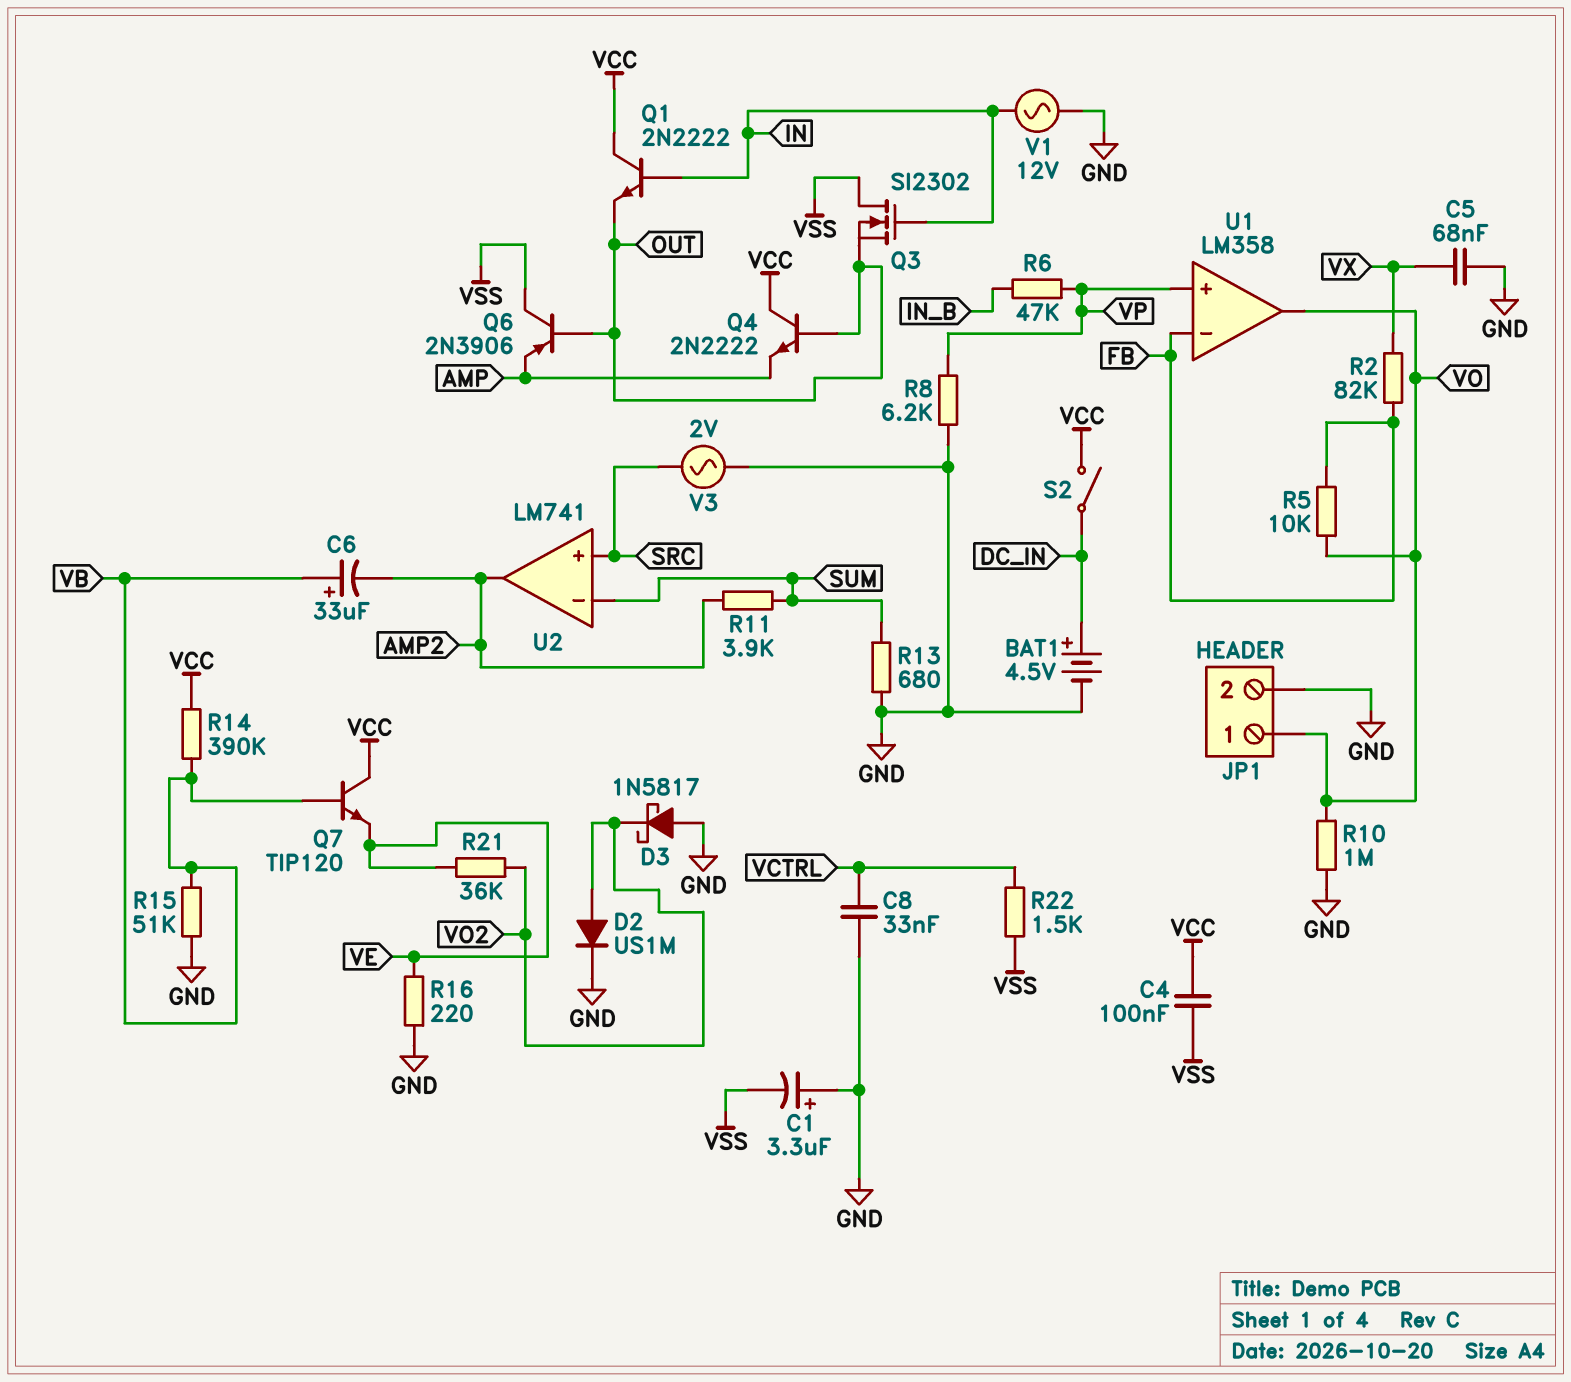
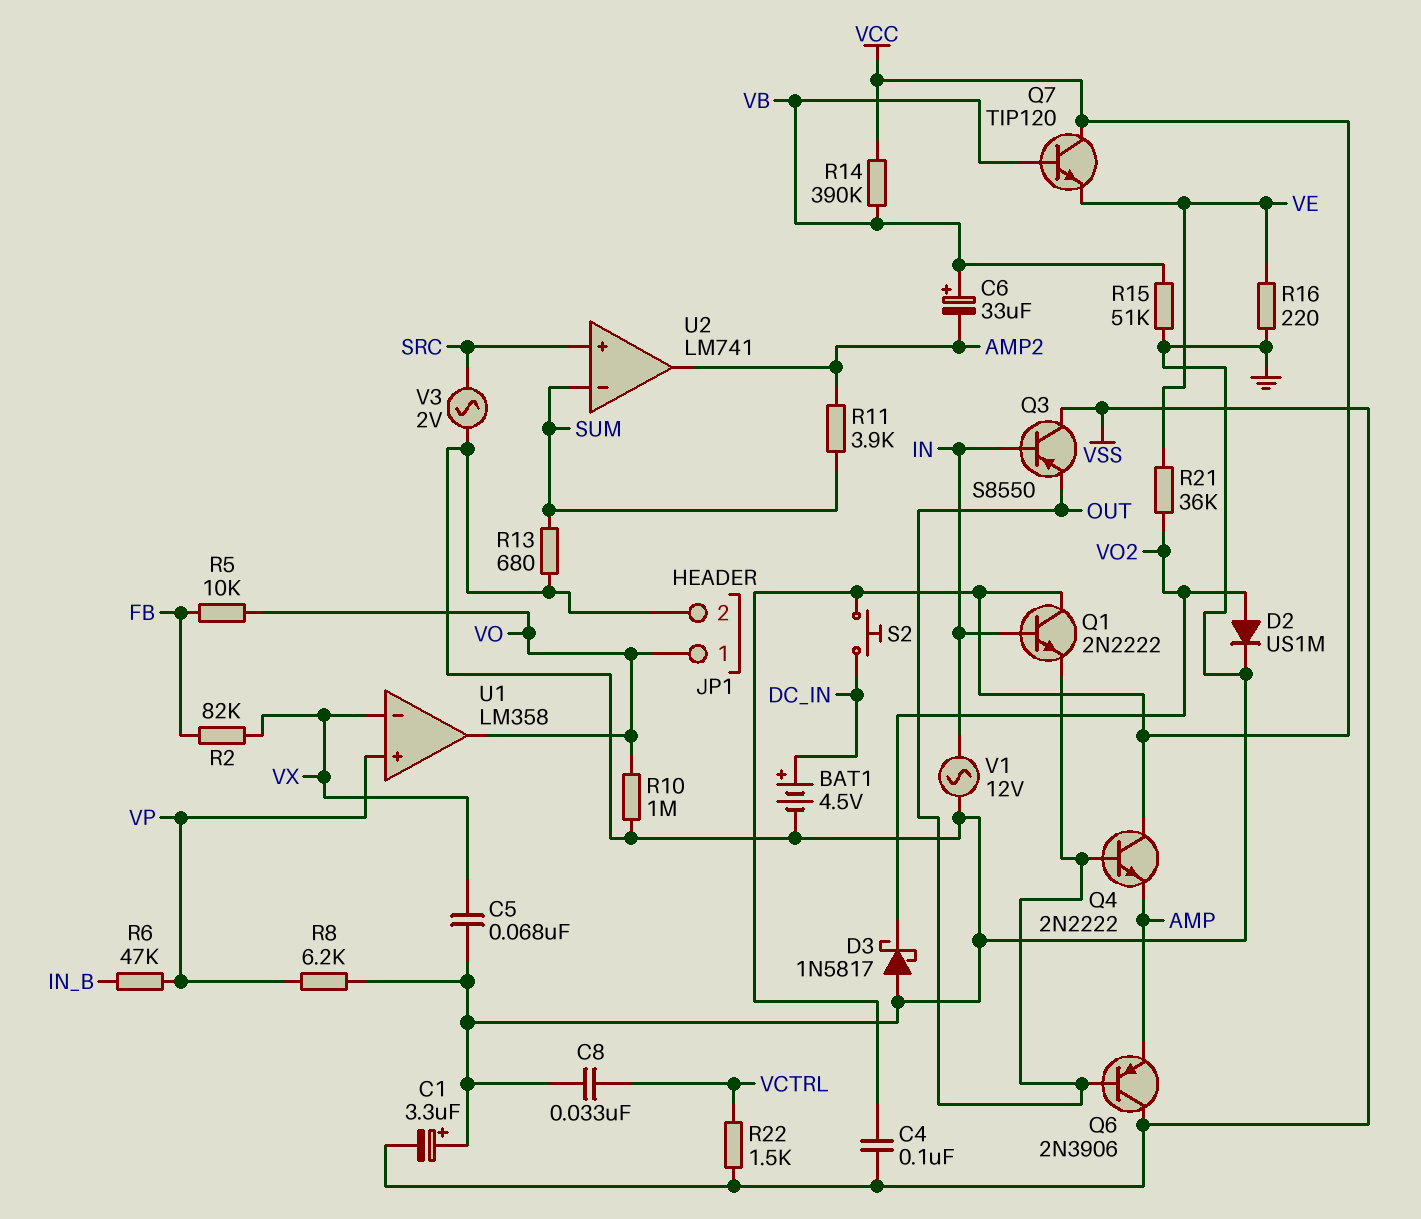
Q3: NMOS SI2302 (G IN, D VSS, S OUT) -> PNP S8550 (B IN, C VSS, E OUT)
S2: switch (DC_IN, VCC) -> button (DC_IN, VCC)
U1 pin in-: FB -> VX

